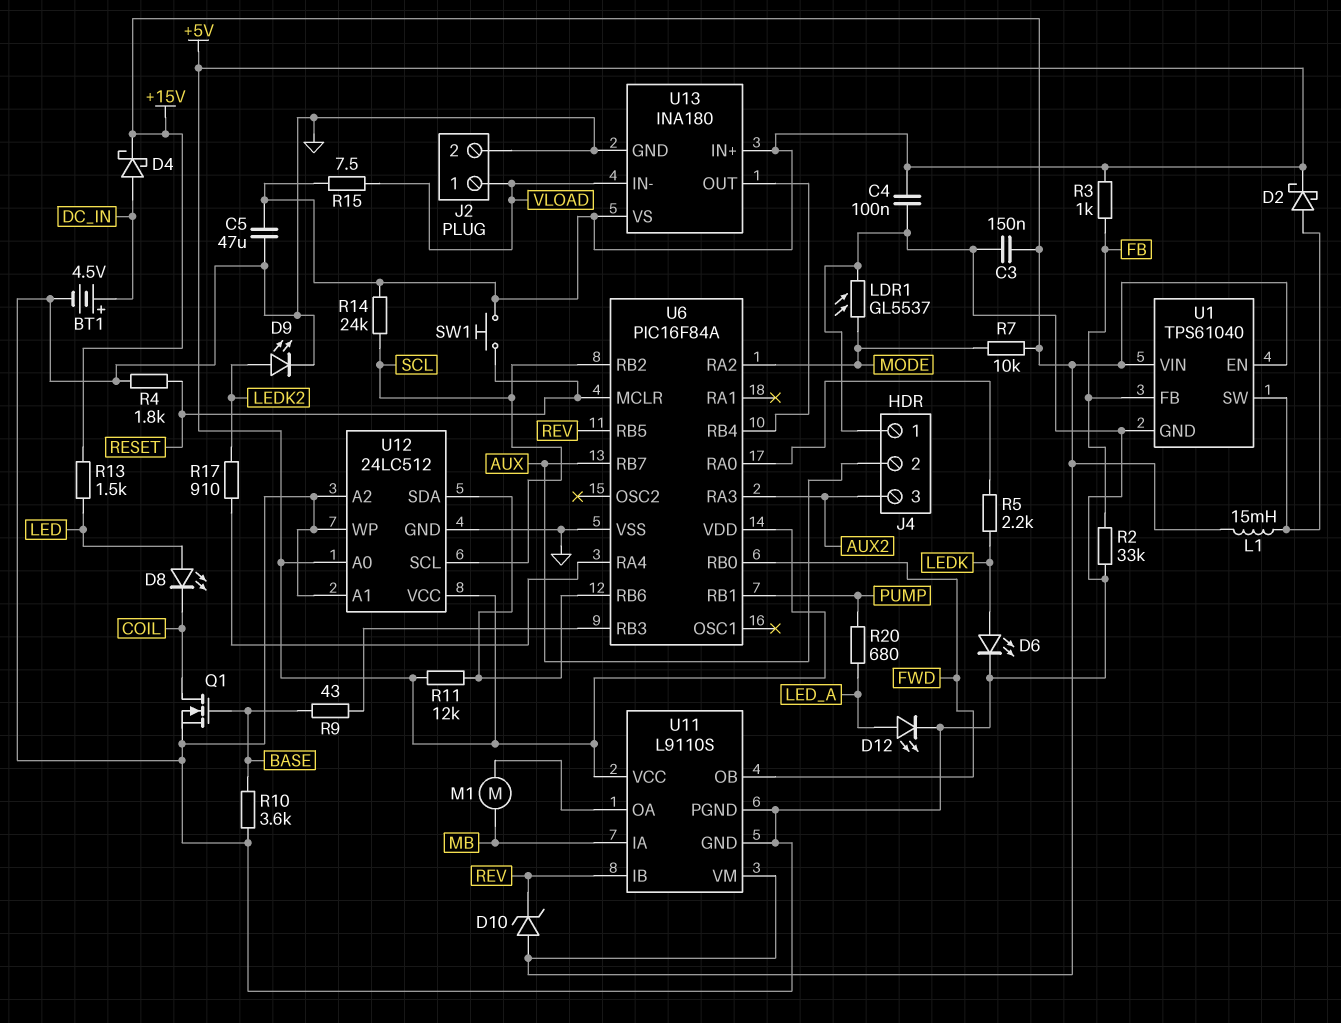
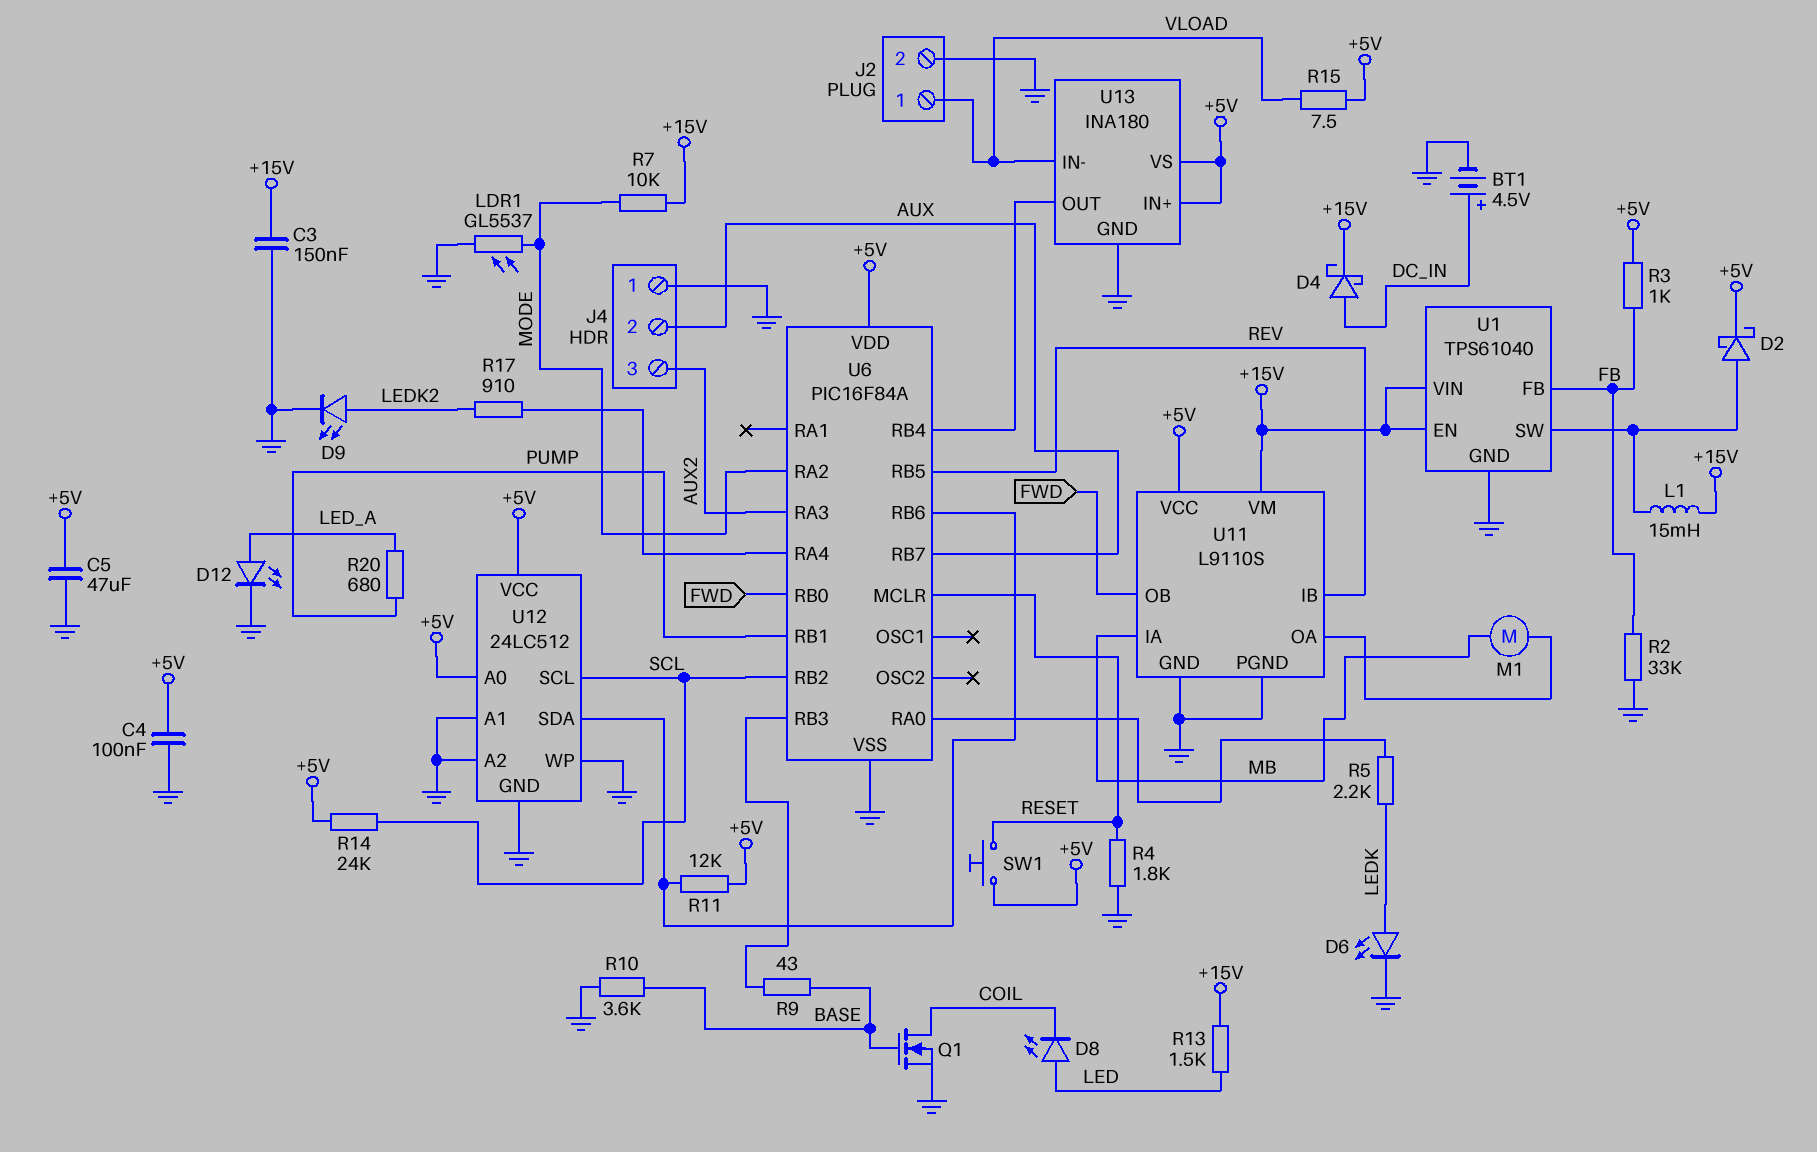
D10: zener (A +15V, K REV) -> none

